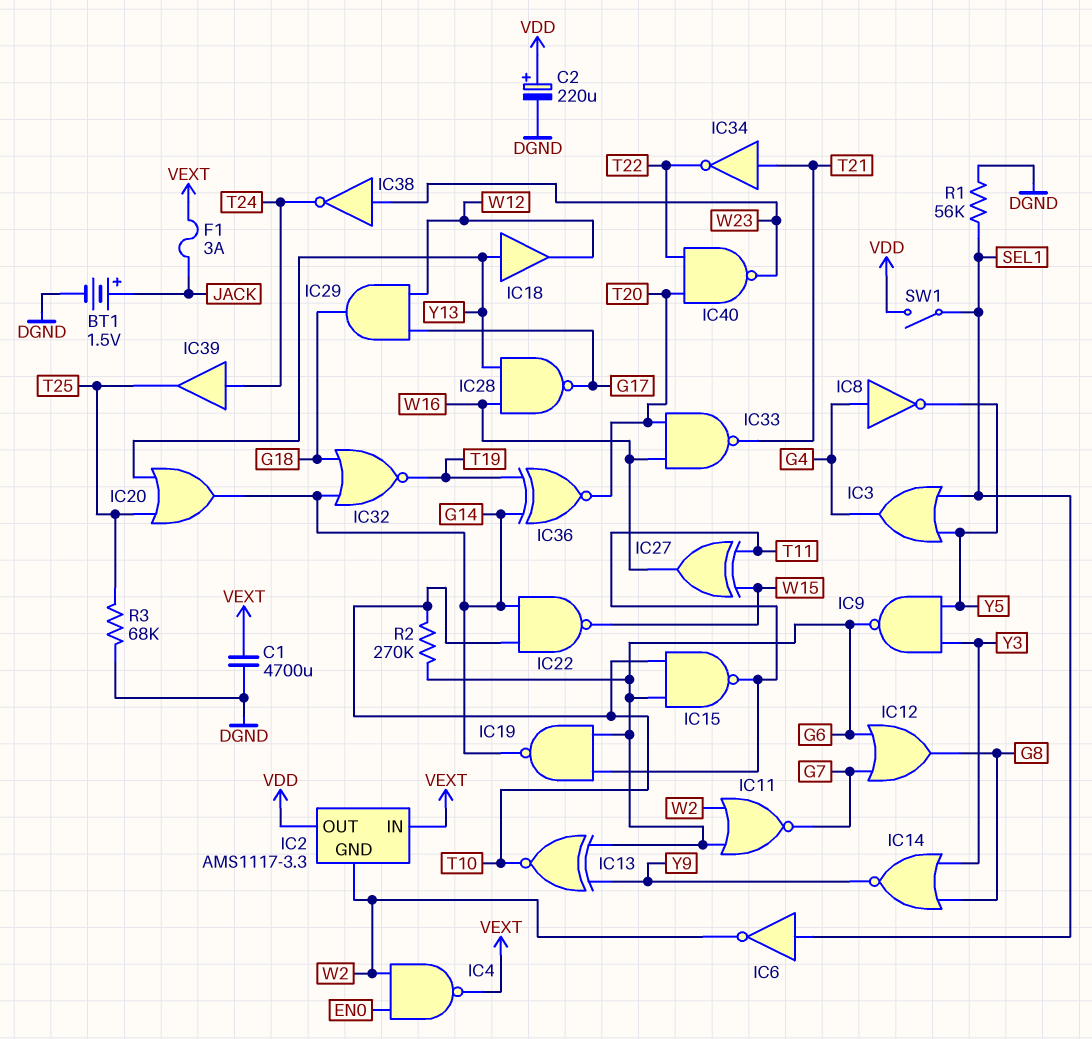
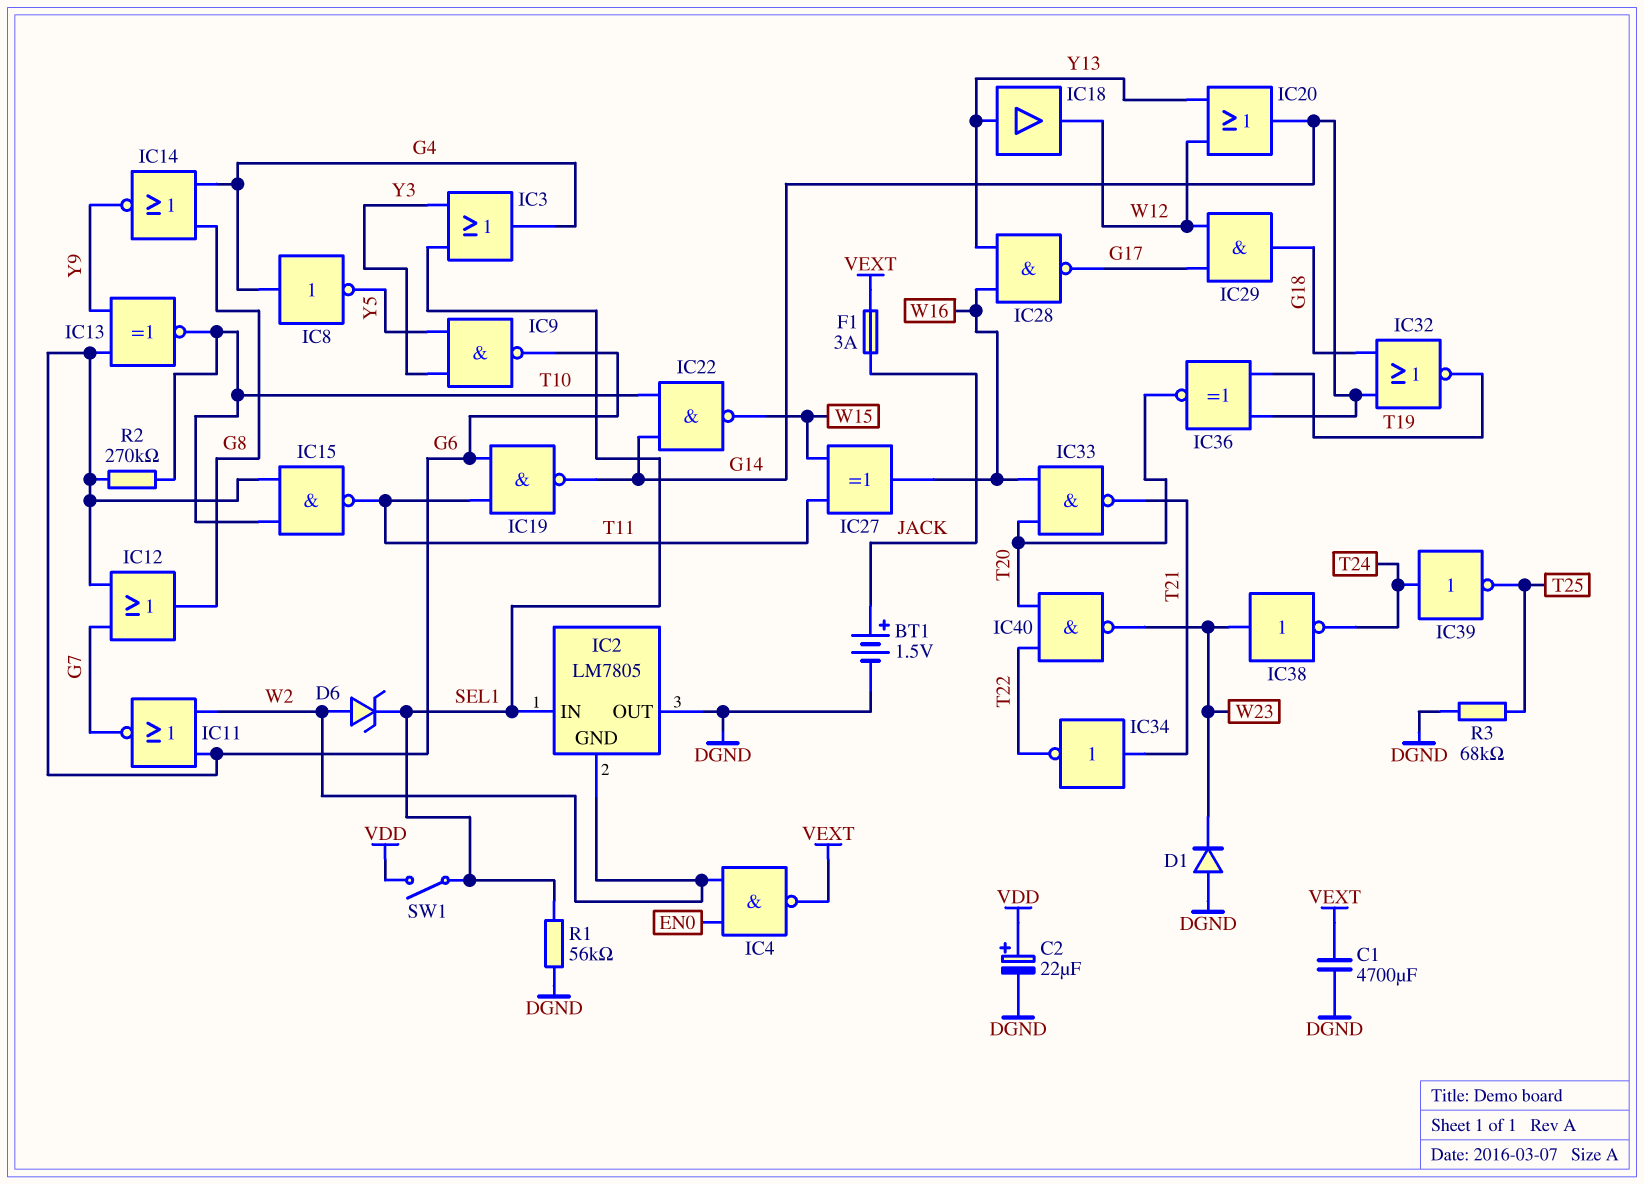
C2: 220uF (plus VDD, minus DGND) -> 22uF (plus VDD, minus DGND)
D1: none -> diode (A DGND, K W23)
D6: none -> zener (A W2, K SEL1)
IC2: AMS1117-3.3 -> LM7805
IC2 pin IN: VEXT -> SEL1
IC2 pin OUT: VDD -> DGND
IC3: OR (in SEL1, in Y5, out G4) -> OR (in SEL1, in Y3, out G4)
IC6: NOT (in SEL1, out W2) -> none
IC14: NOR (in G8, in Y3, out Y9) -> NOR (in G4, in G8, out Y9)
IC20: OR (in T25, in Y13, out G14) -> OR (in W12, in Y13, out G14)
IC39: buffer (in T24, out T25) -> NOT (in T24, out T25)

